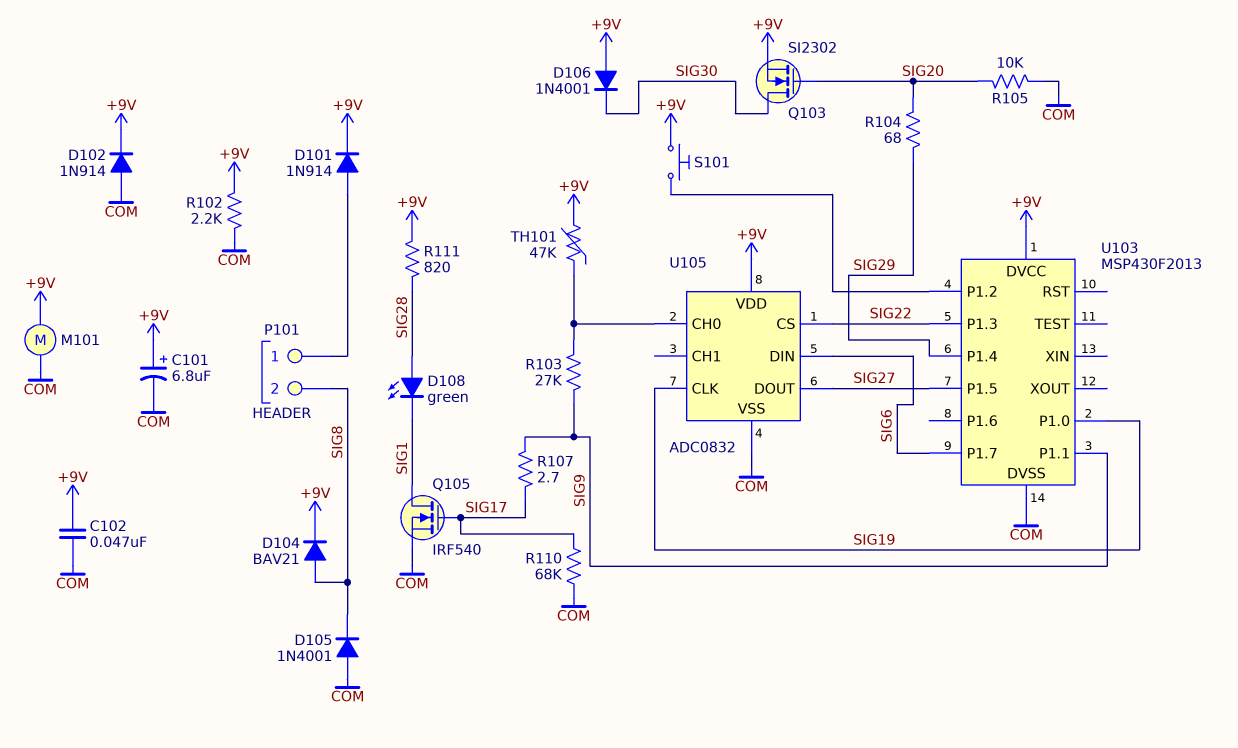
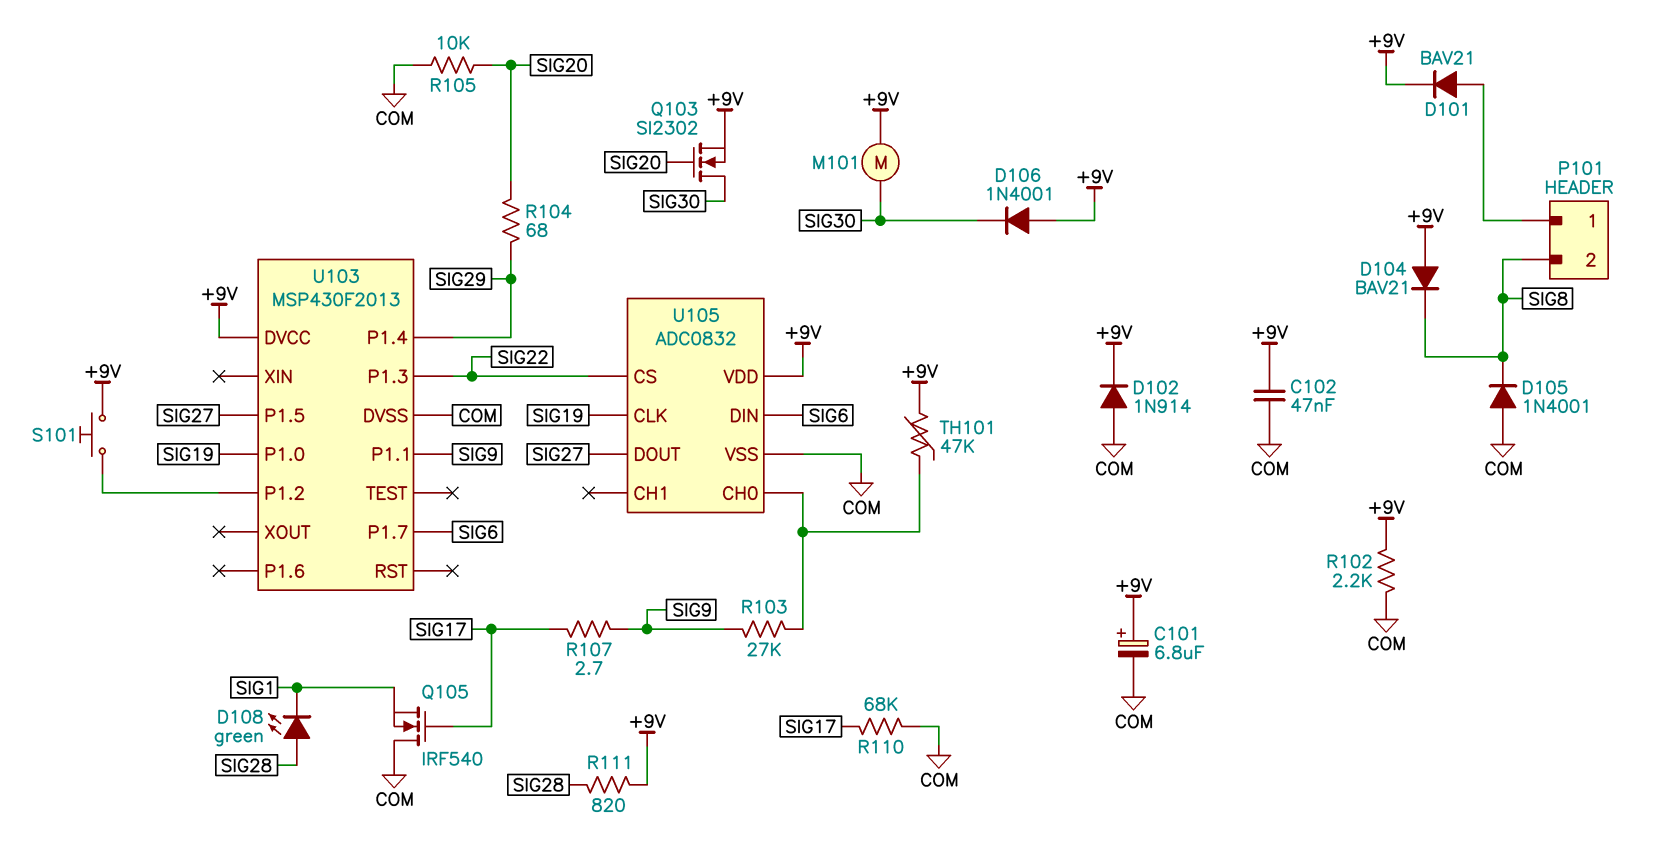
D101: diode 1N914 (A P101/1, K +9V) -> diode BAV21 (A P101/1, K +9V)
D104: diode BAV21 (A SIG8, K +9V) -> diode BAV21 (A +9V, K SIG8)
M101: motor (+9V, COM) -> motor (+9V, SIG30)
Q105: NMOS IRF540 (G SIG17, D SIG1, S COM) -> NMOS IRF540 (G SIG17, D COM, S SIG1)

